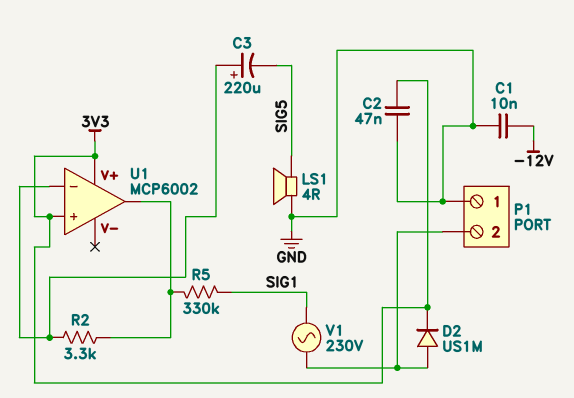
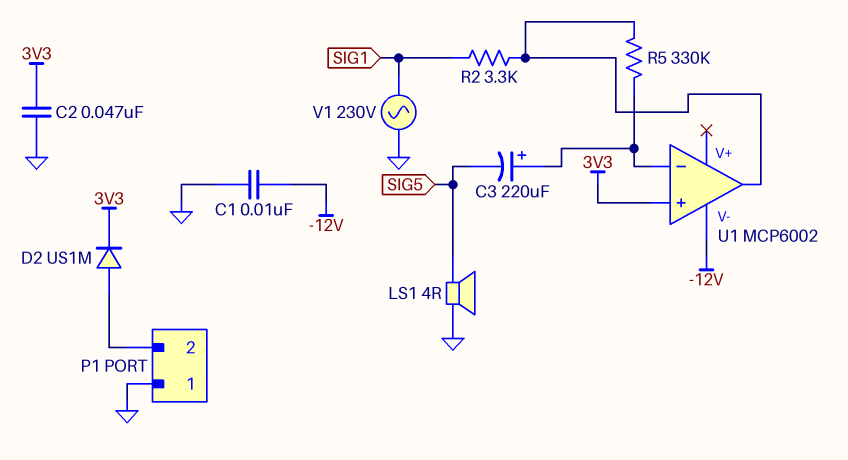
R2: 3.3k (U1/in-, U1/out) -> 3.3k (SIG1, U1/out)
R5: 330k (SIG1, U1/out) -> 330k (U1/in-, U1/out)
U1 pin V+: 3V3 -> none
U1 pin V-: none -> -12V
V1: AC 230V (P1/2, SIG1) -> AC 230V (GND, SIG1)

